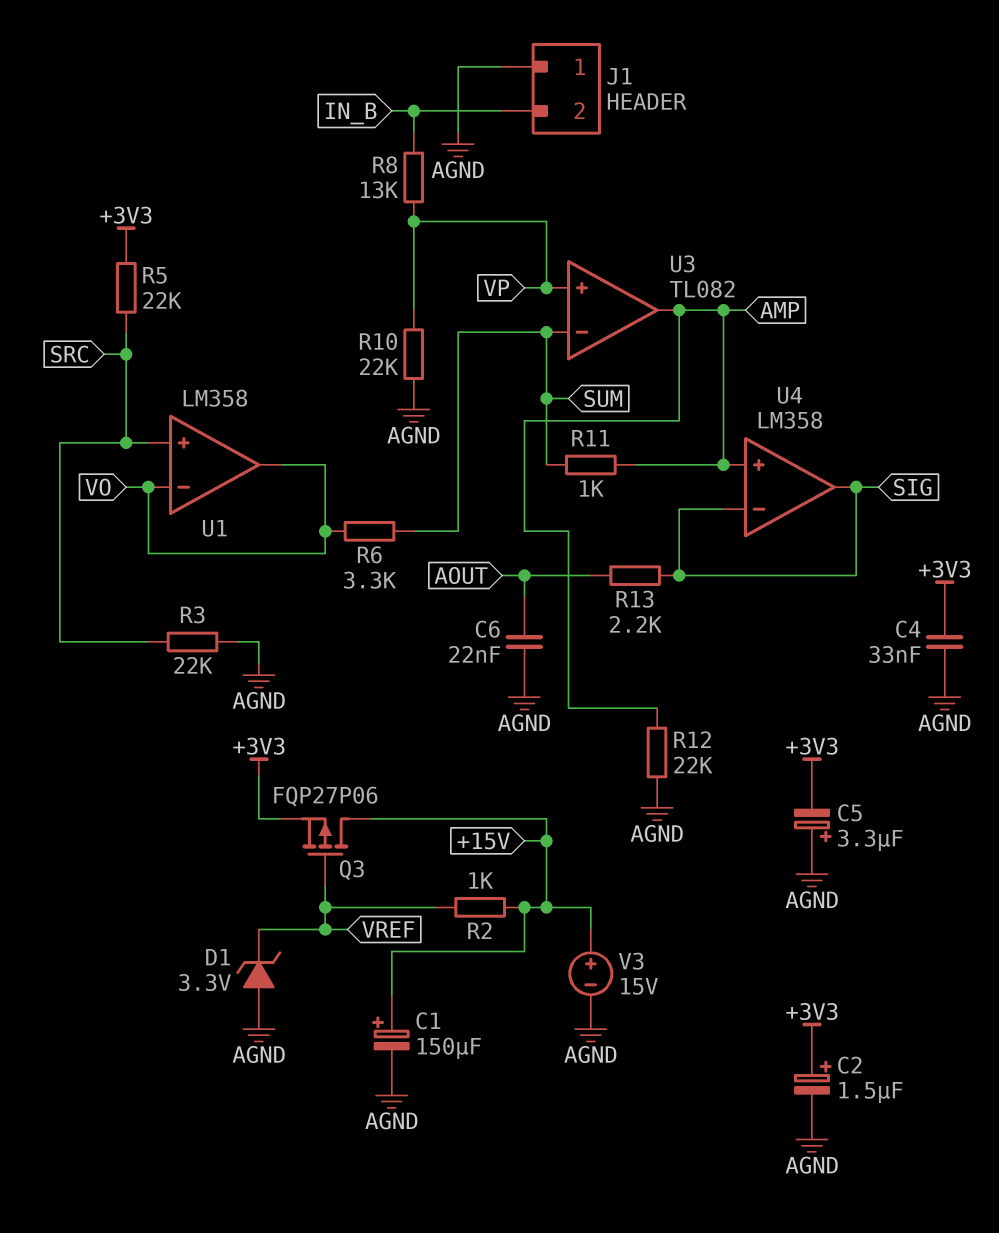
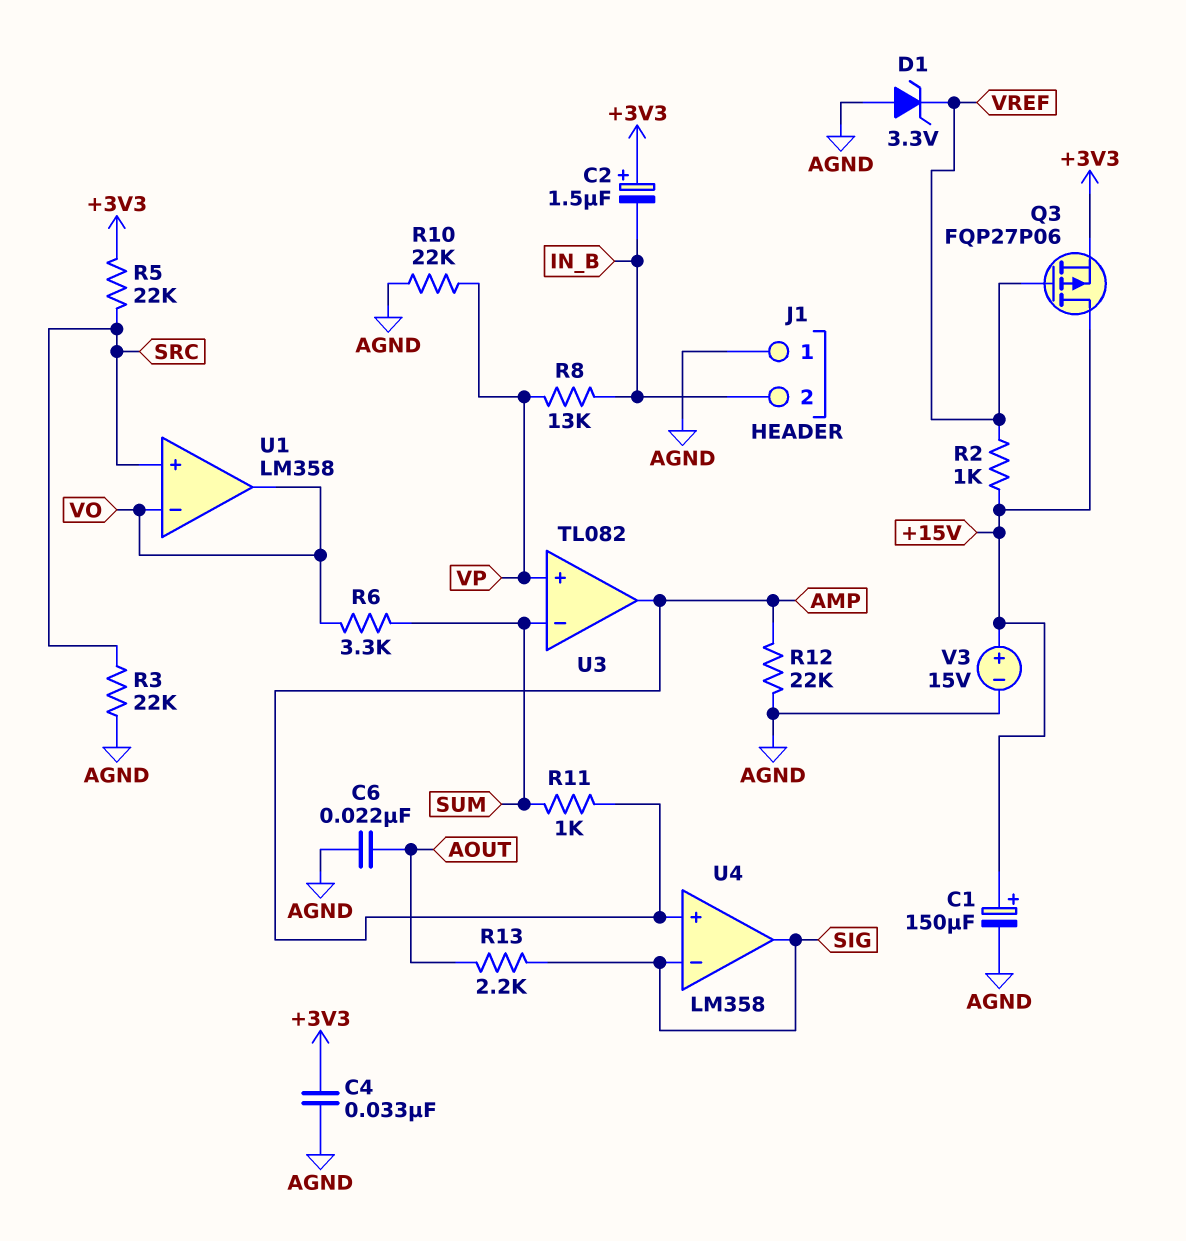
C2: 1.5uF (plus +3V3, minus AGND) -> 1.5uF (plus +3V3, minus IN_B)
C5: 3.3uF (plus AGND, minus +3V3) -> none

